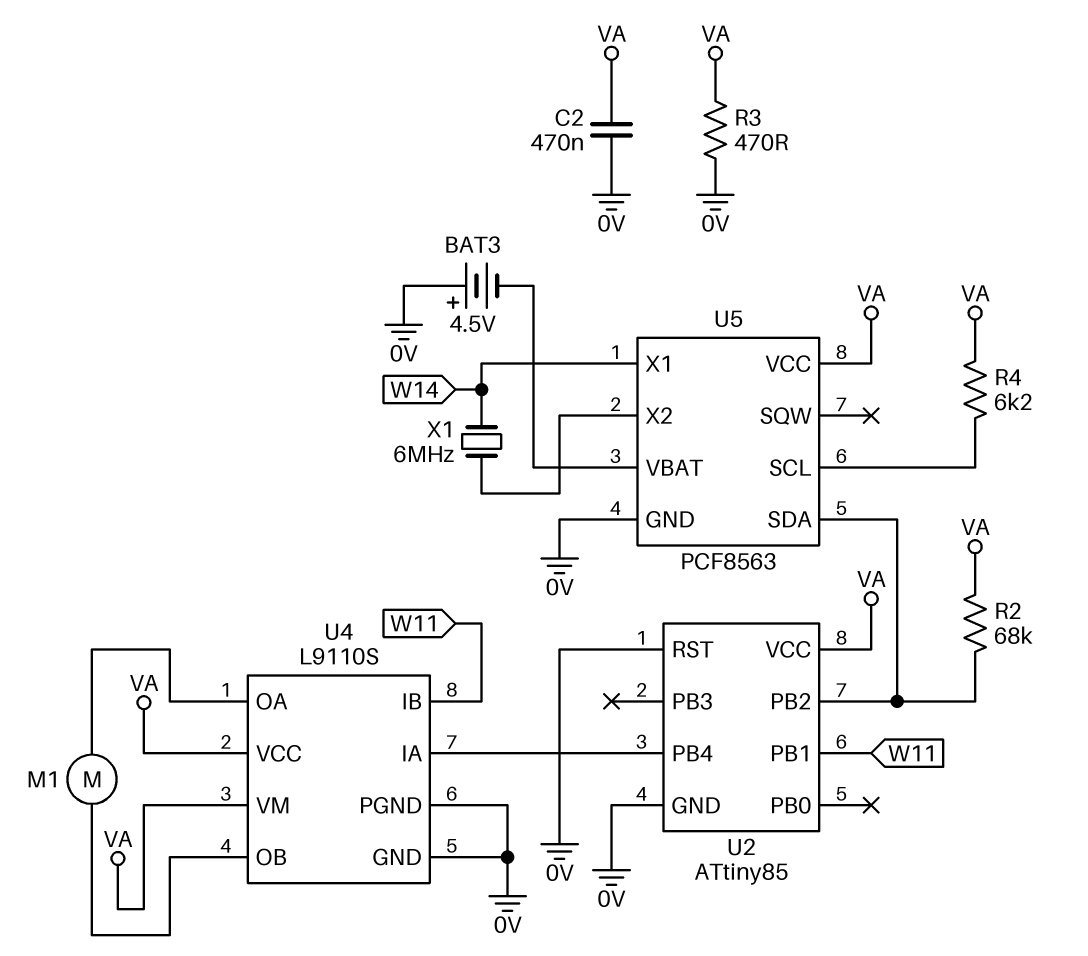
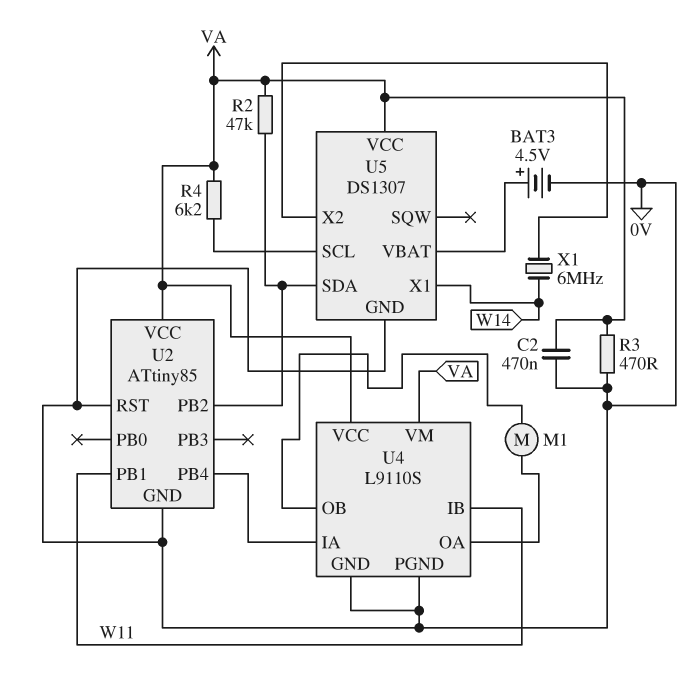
BAT3: 4.5V (plus 0V, minus U5/VBAT) -> 4.5V (plus U5/VBAT, minus 0V)
R2: 68k (U2/PB2, VA) -> 47k (U2/PB2, VA)
U5: PCF8563 -> DS1307

